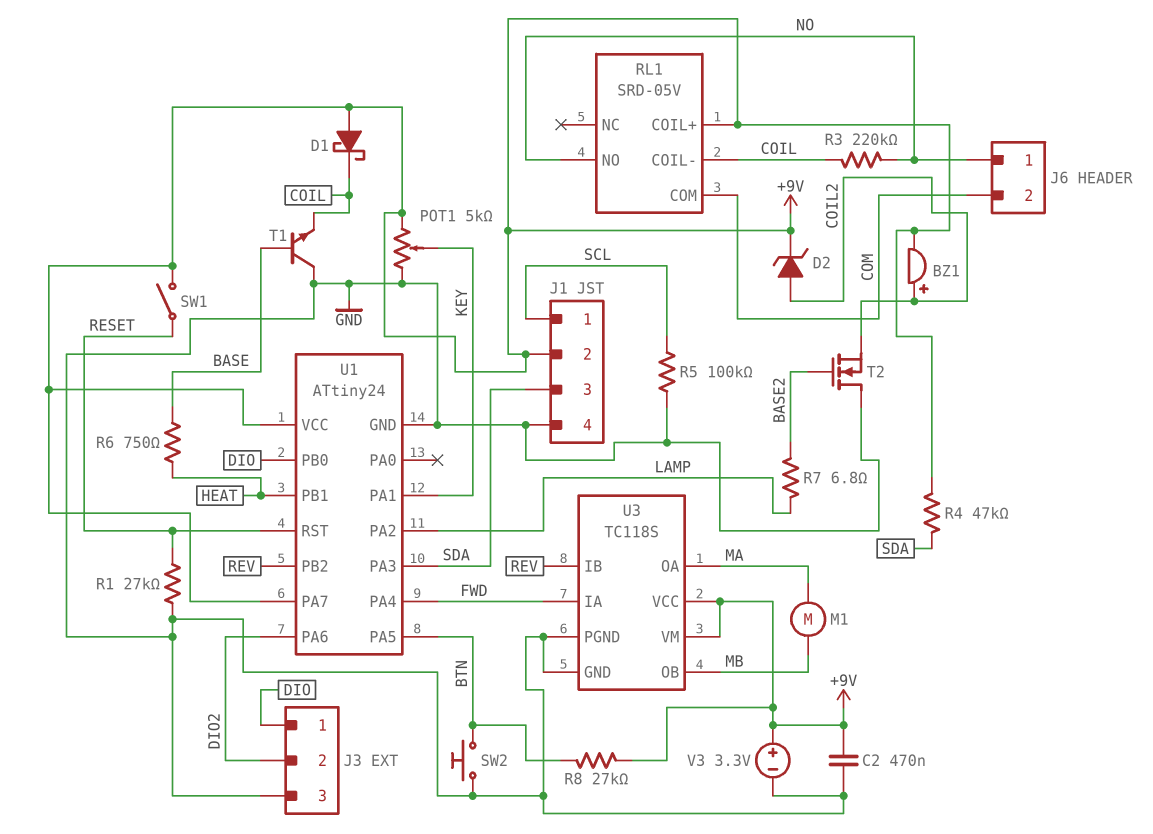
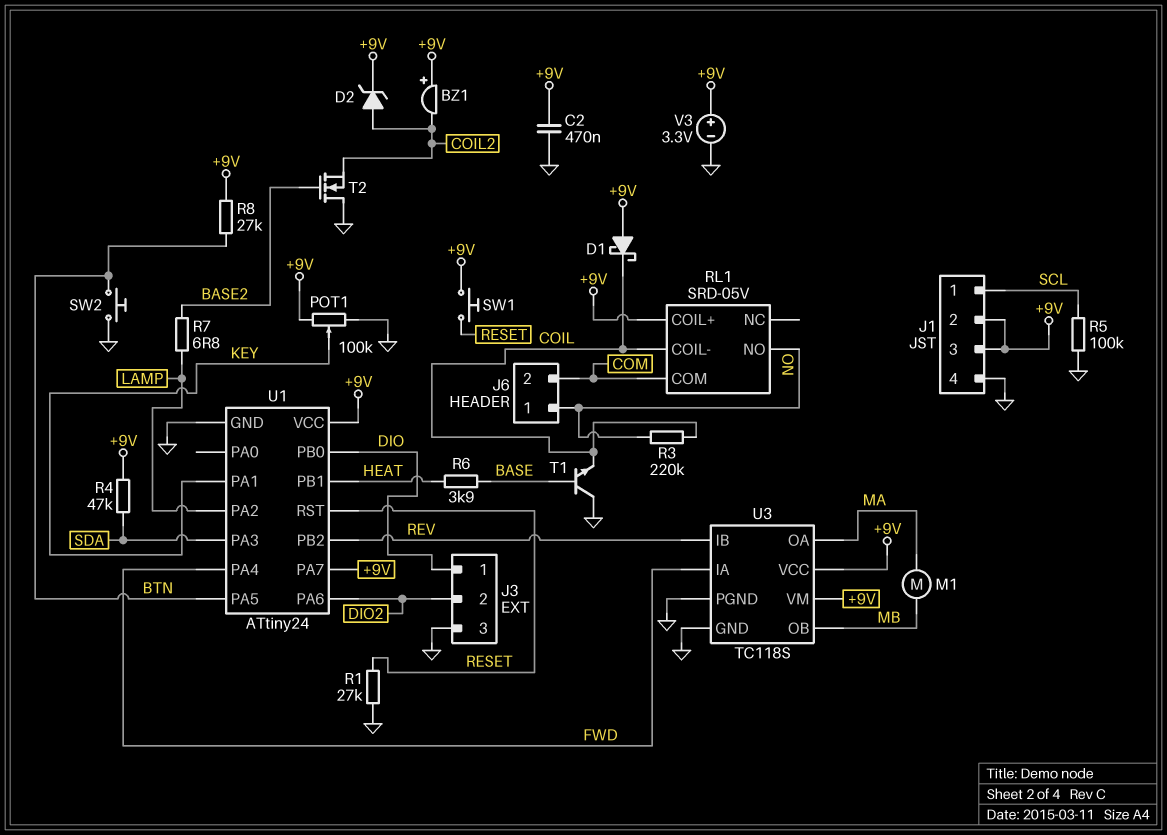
BZ1: buzzer (plus COIL2, minus +9V) -> buzzer (plus +9V, minus COIL2)
J1 pin 3: SDA -> +9V
POT1: 5k (+9V, GND, wiper KEY) -> 100k (+9V, GND, wiper KEY)
R6: 750 (BASE, HEAT) -> 3.9k (BASE, HEAT)
SW1: switch (+9V, RESET) -> button (+9V, RESET)

